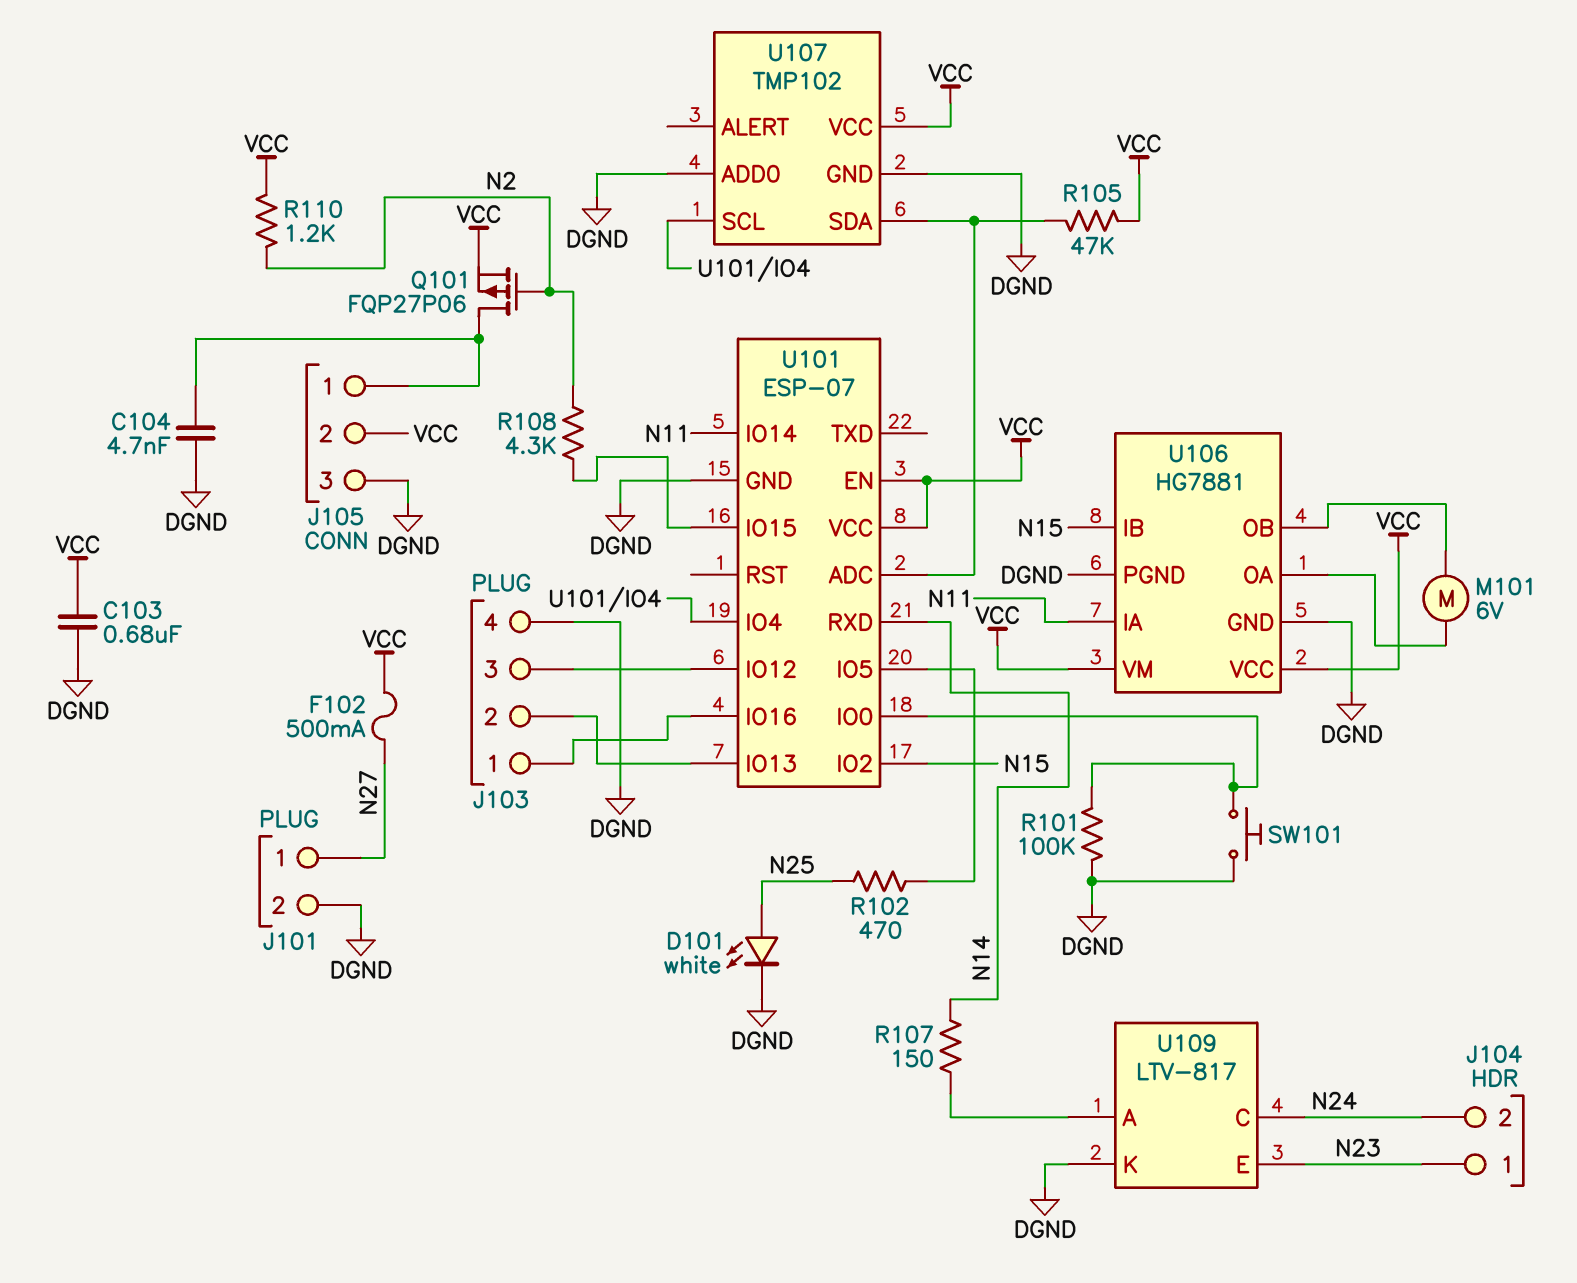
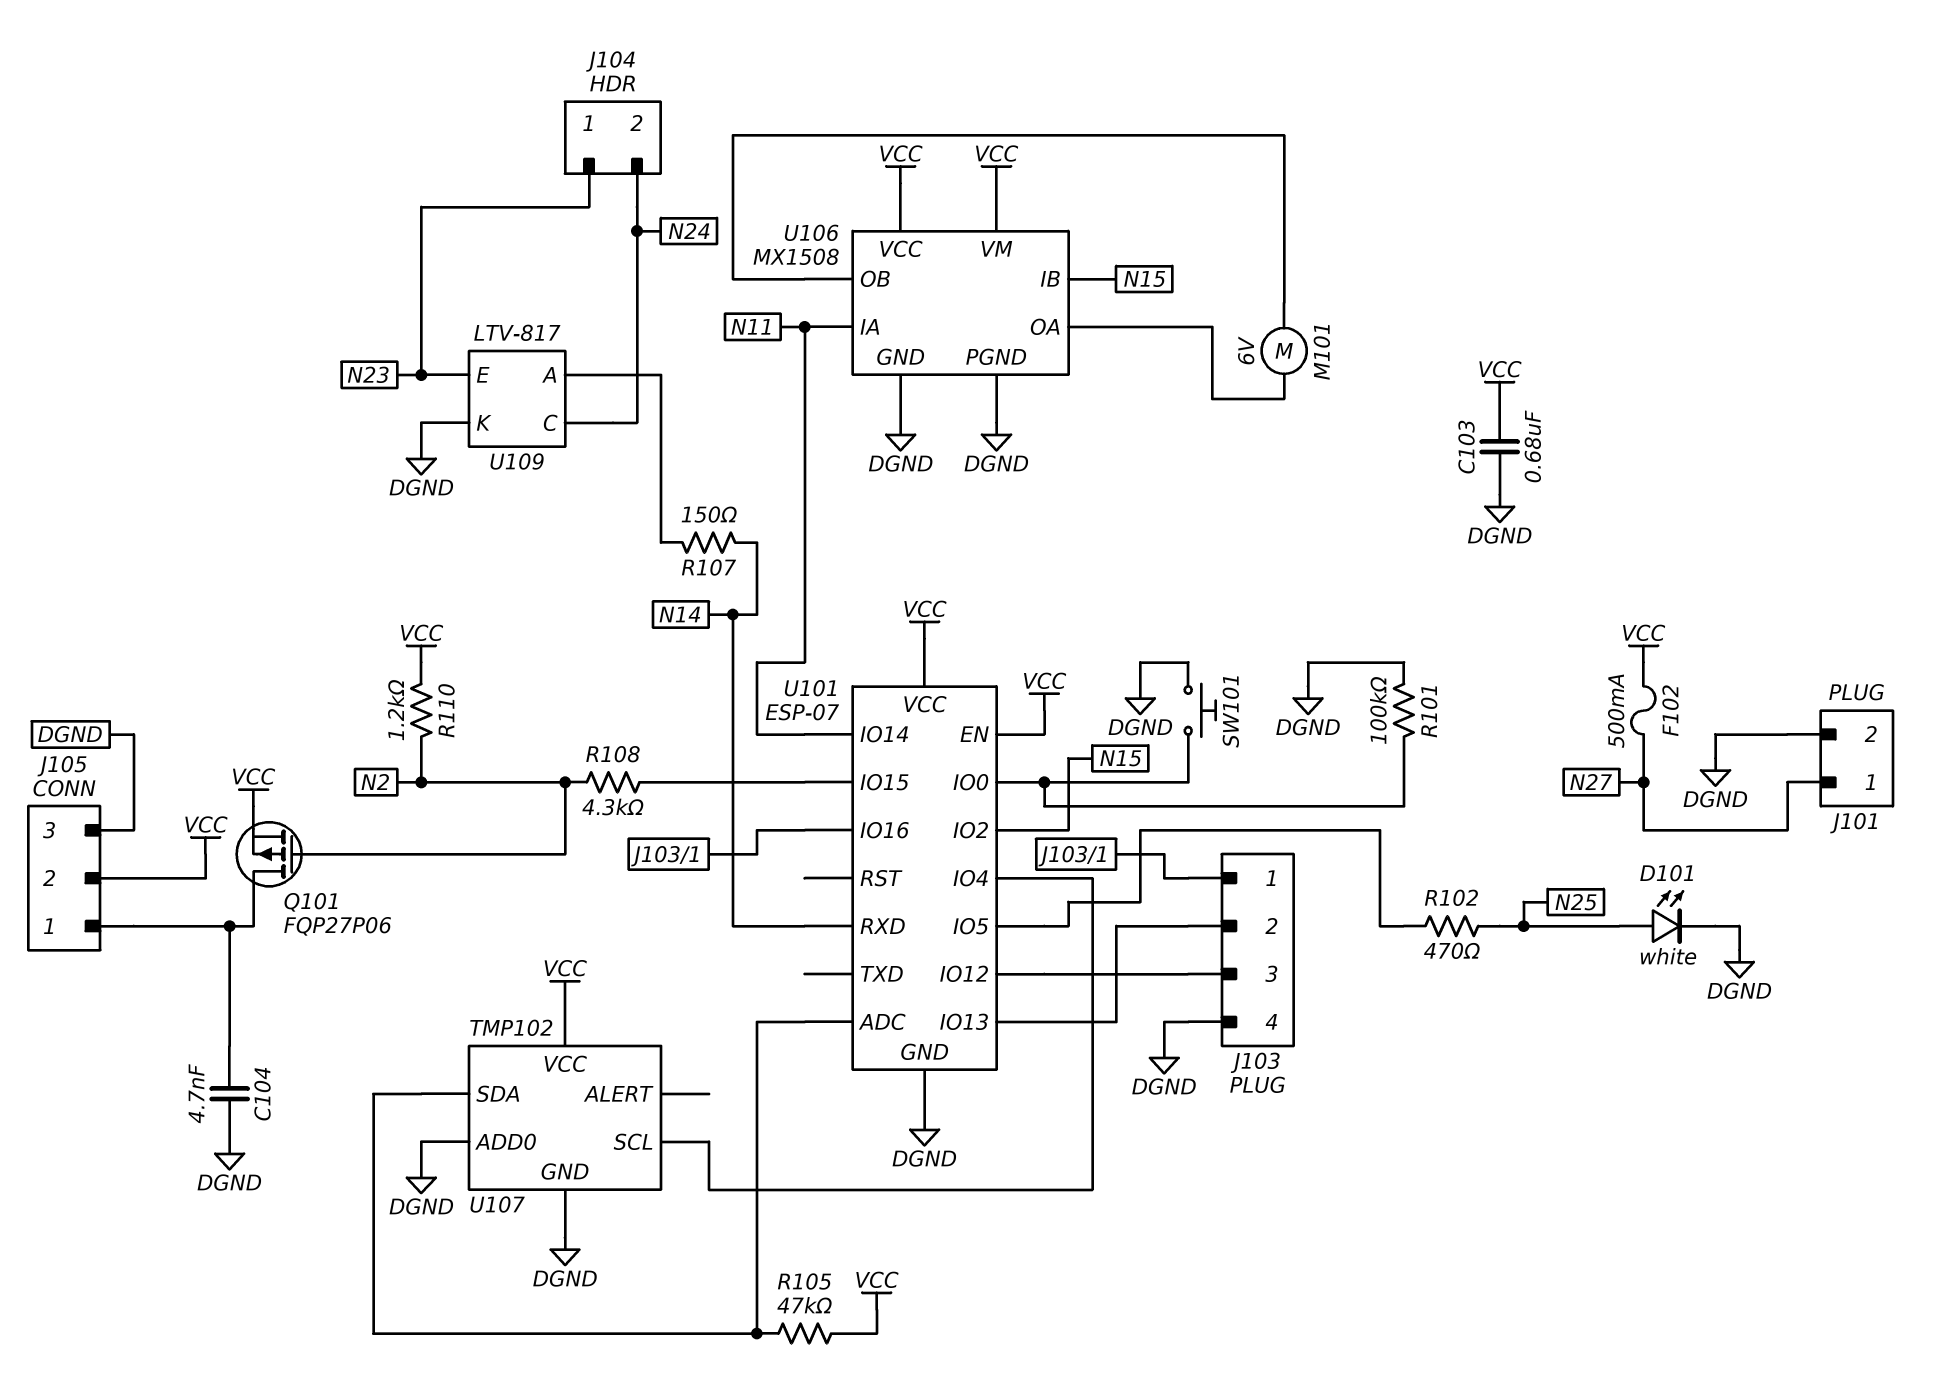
U106: HG7881 -> MX1508

